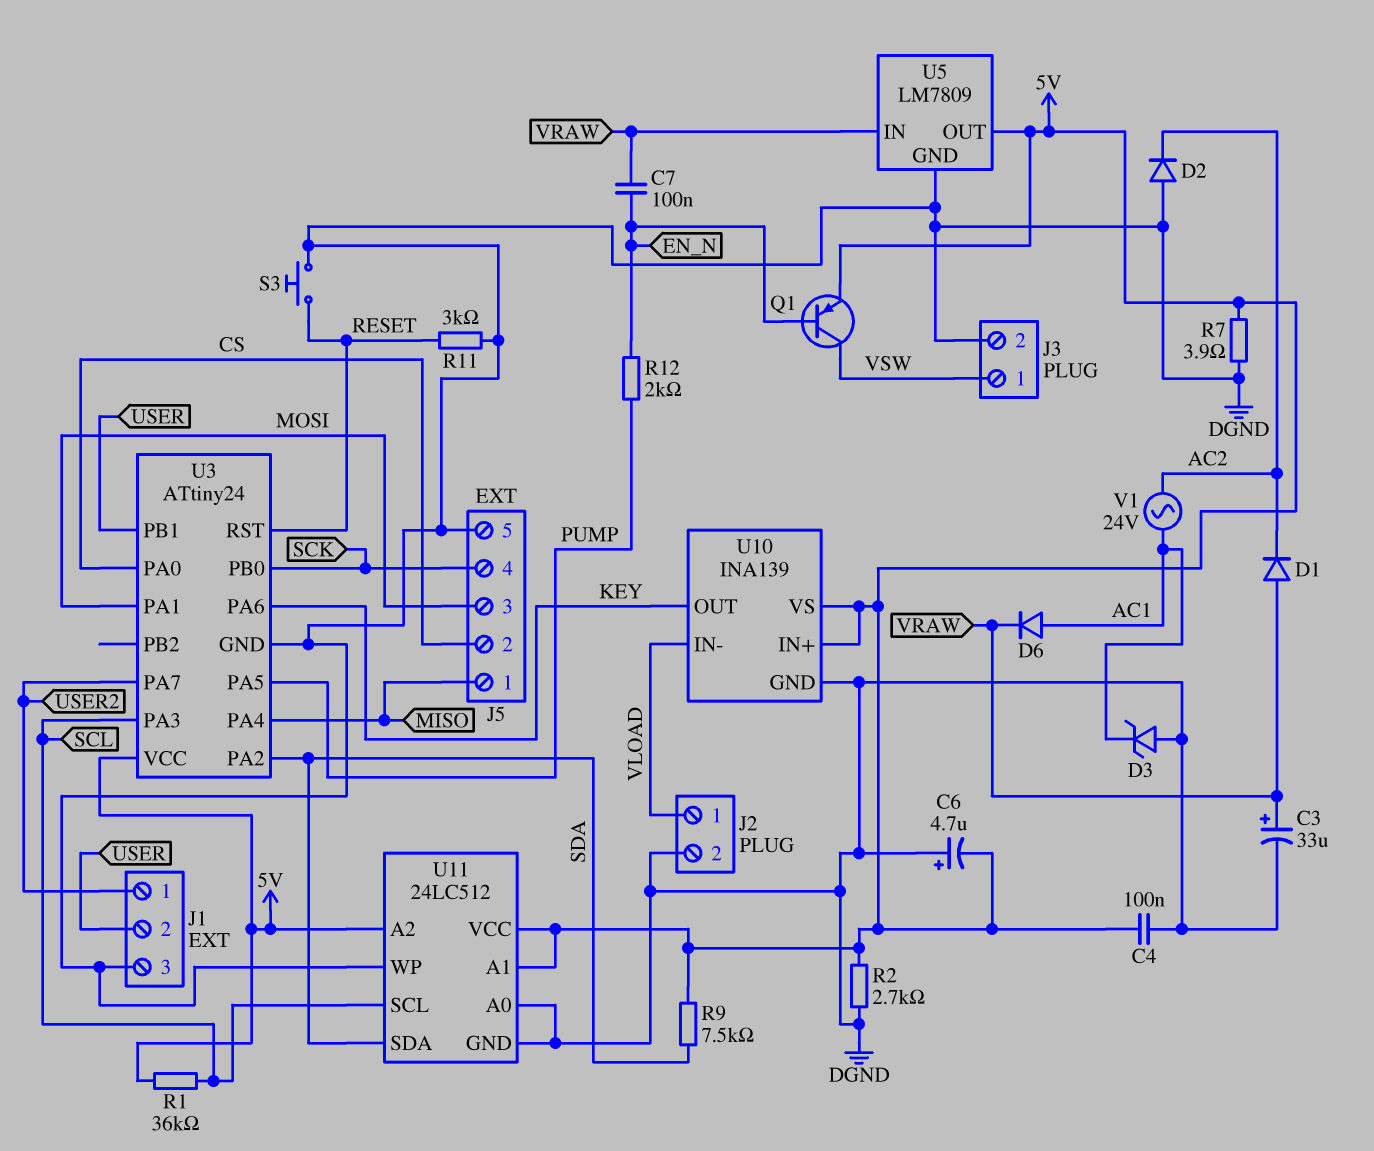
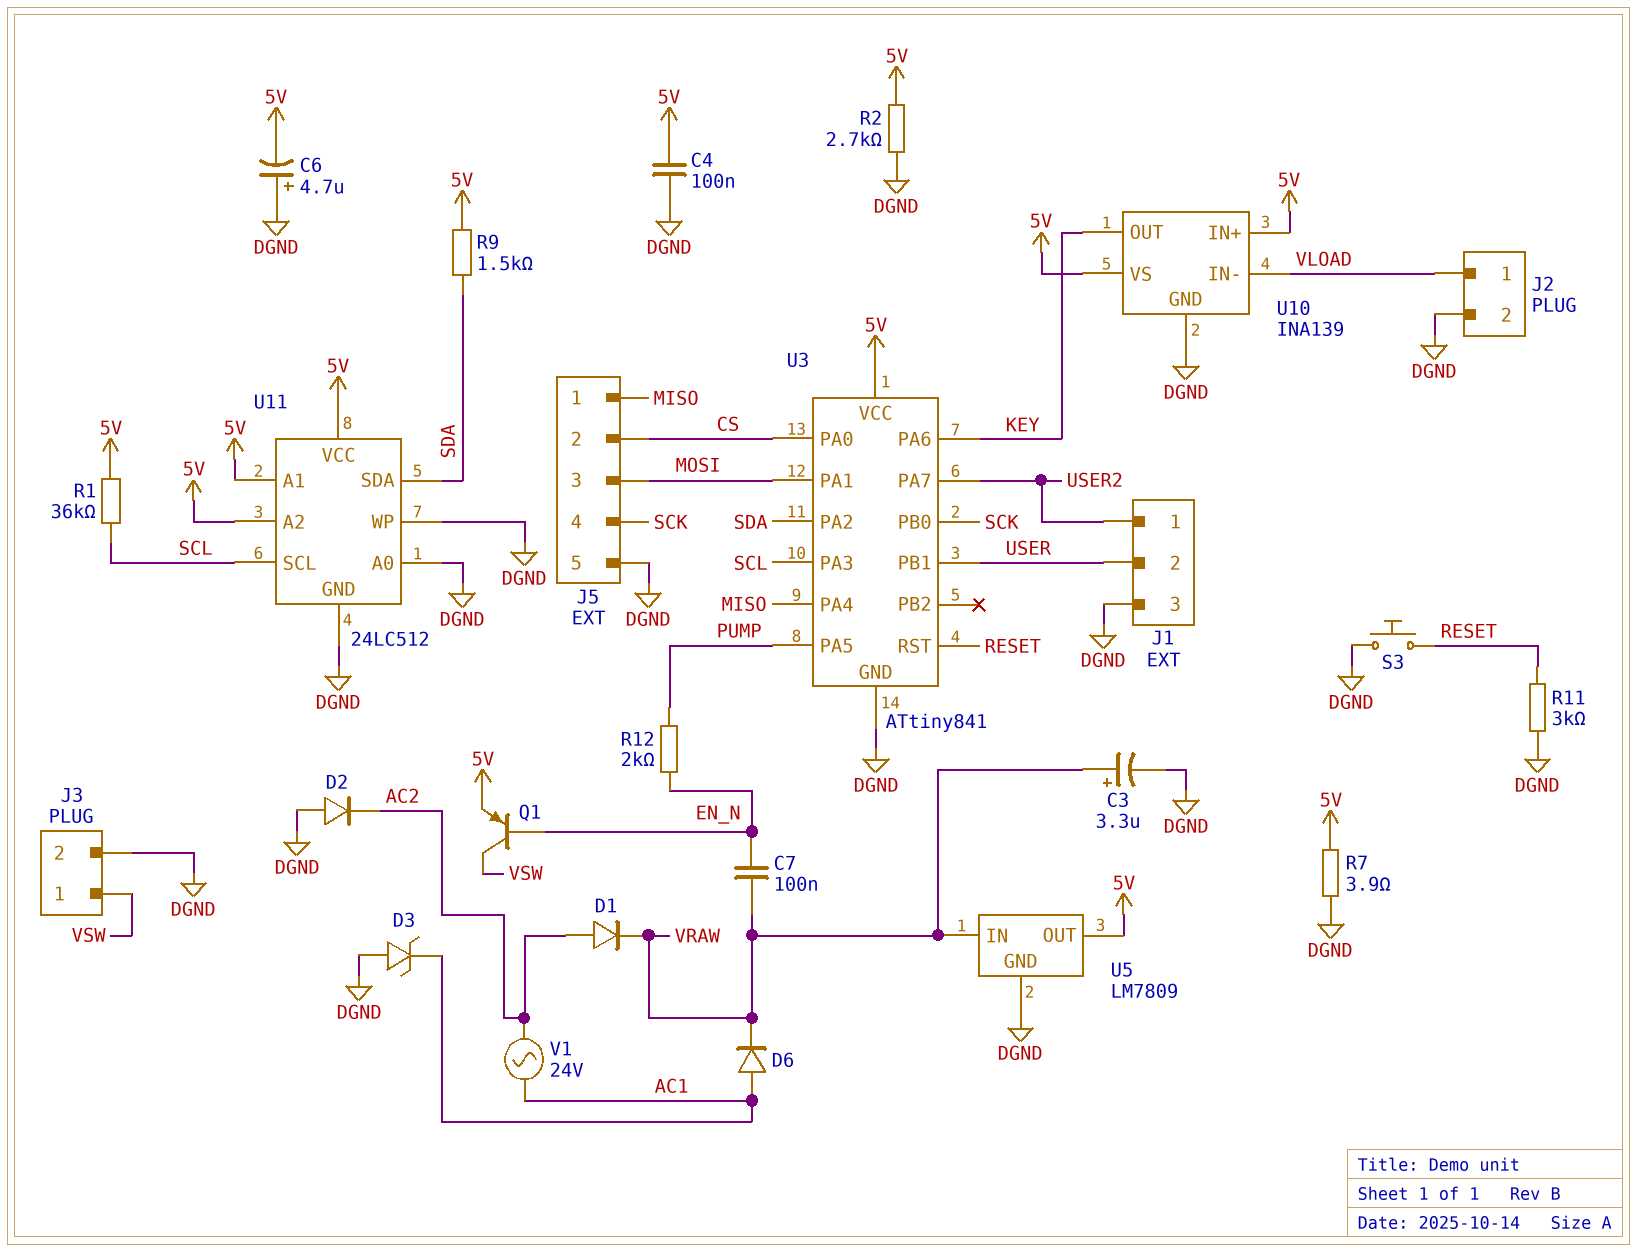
C3: 33uF (plus VRAW, minus DGND) -> 3.3uF (plus VRAW, minus DGND)
D1: diode (A VRAW, K AC2) -> diode (A AC2, K VRAW)
R9: 7.5k (5V, SDA) -> 1.5k (5V, SDA)
U3: ATtiny24 -> ATtiny841

